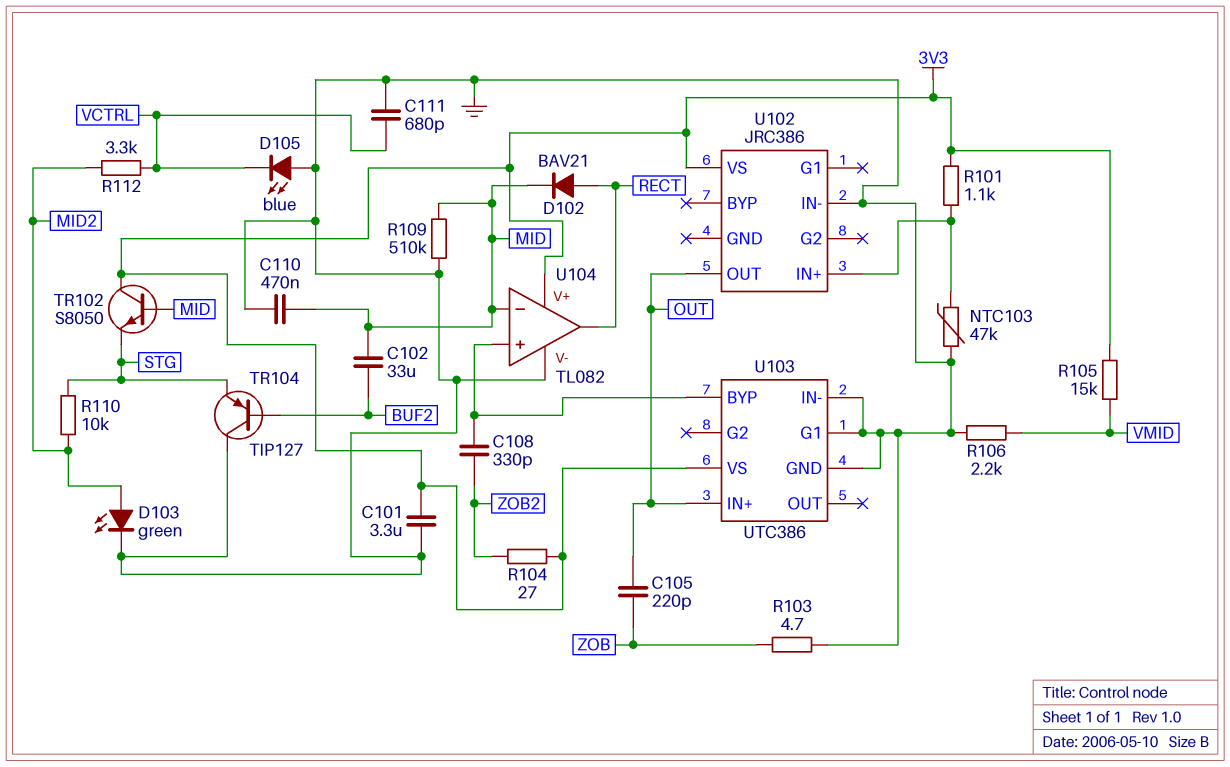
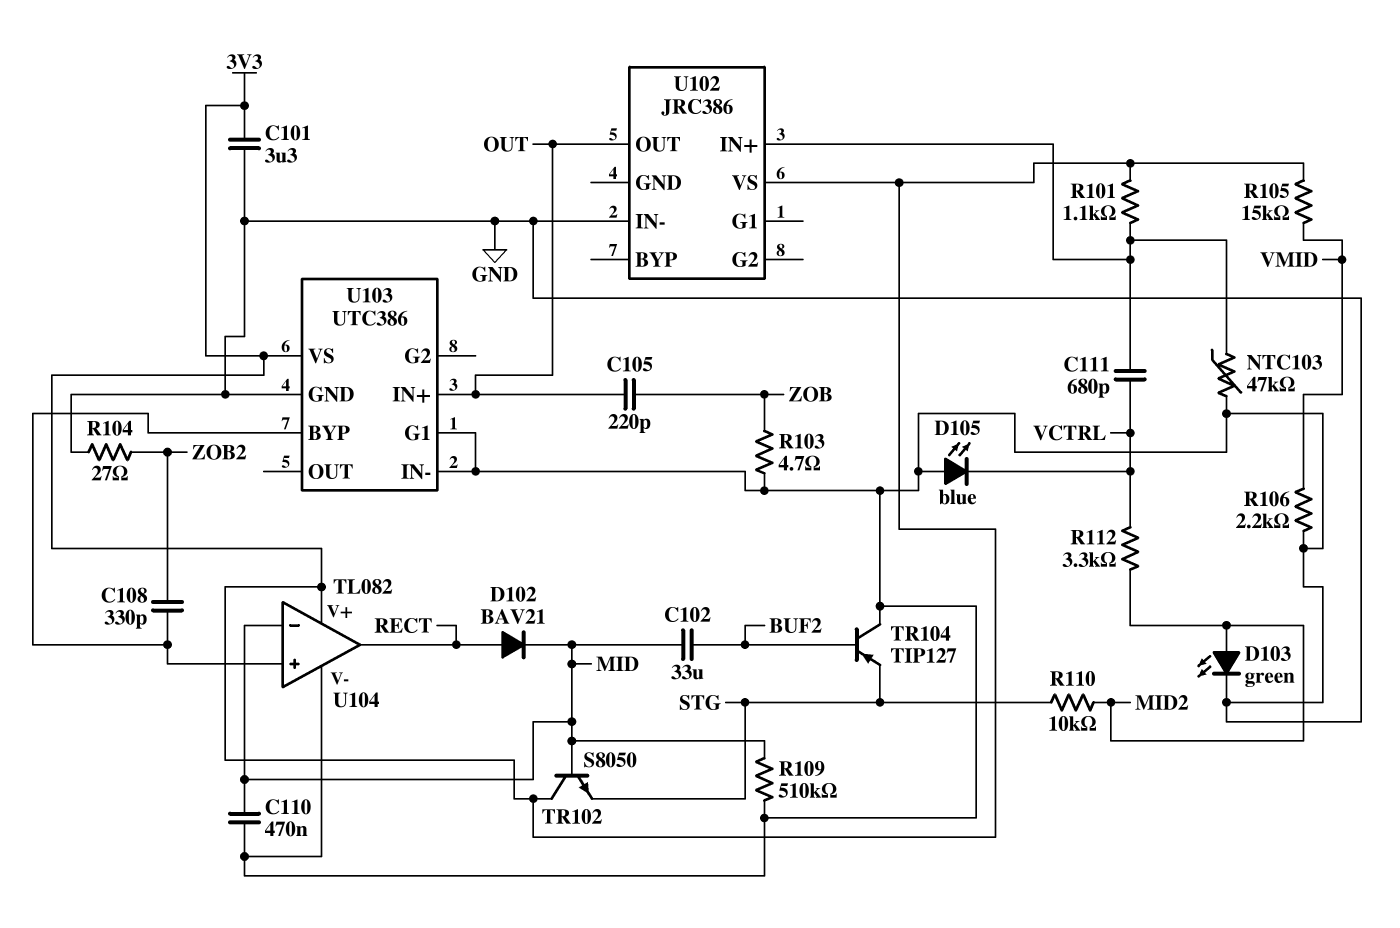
C111: 680pF (GND, VCTRL) -> 680pF (U102/IN+, VCTRL)
R104: 27 (3V3, ZOB2) -> 27 (GND, ZOB2)

